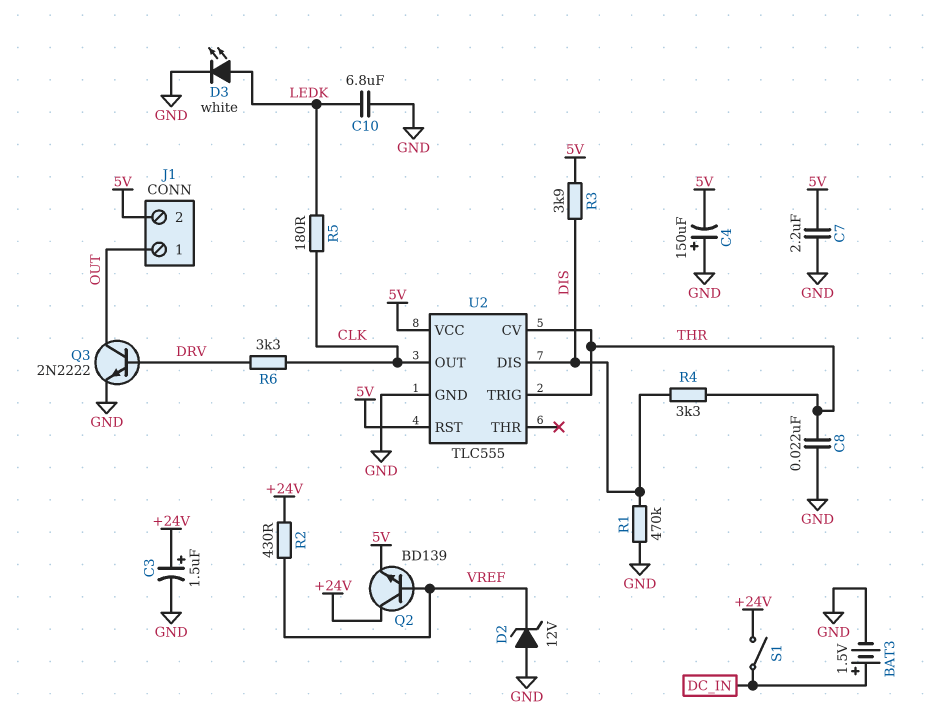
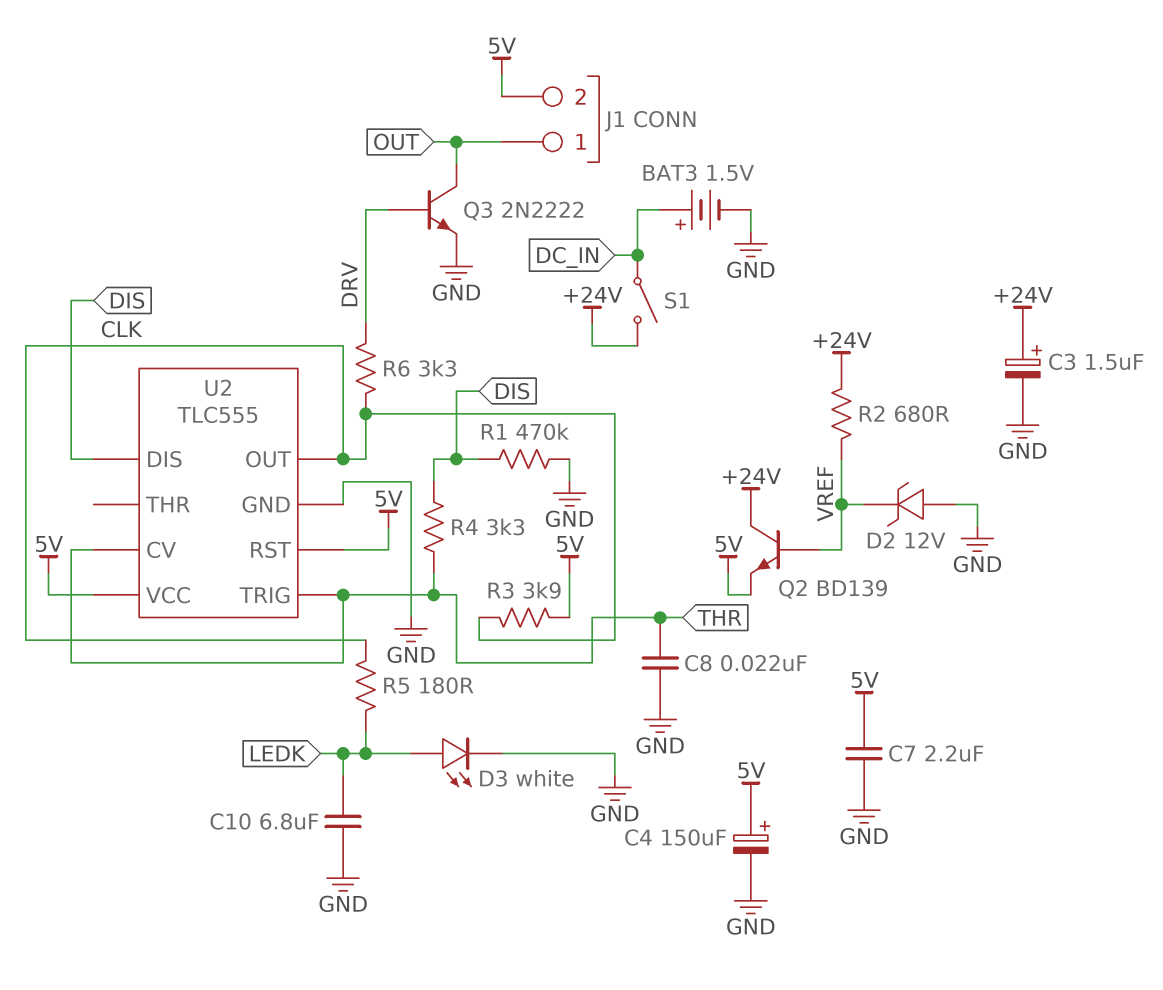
C4: 150uF (plus GND, minus 5V) -> 150uF (plus 5V, minus GND)
R2: 430 (+24V, VREF) -> 680 (+24V, VREF)
R3: 3.9k (5V, DIS) -> 3.9k (5V, CLK)

